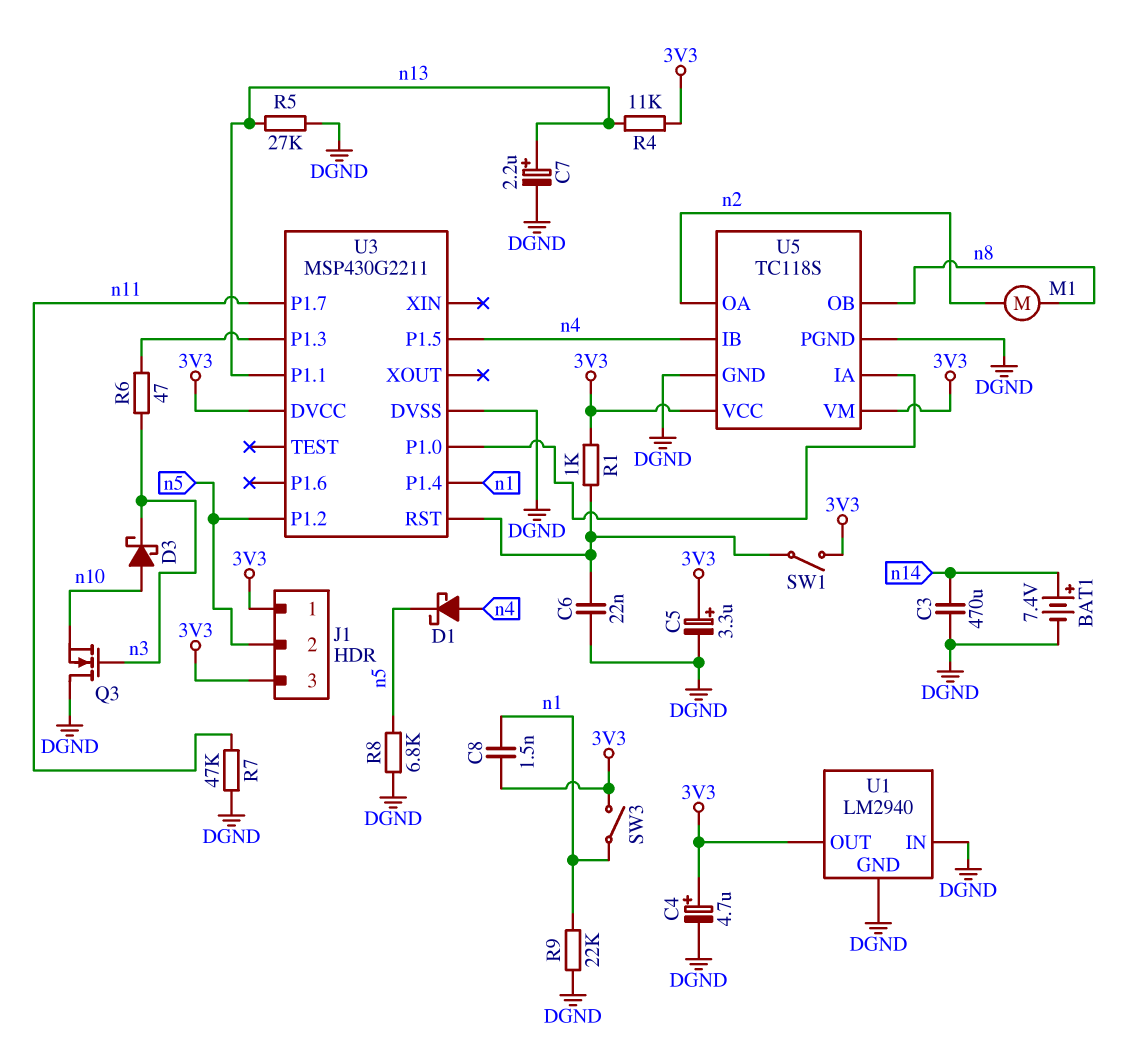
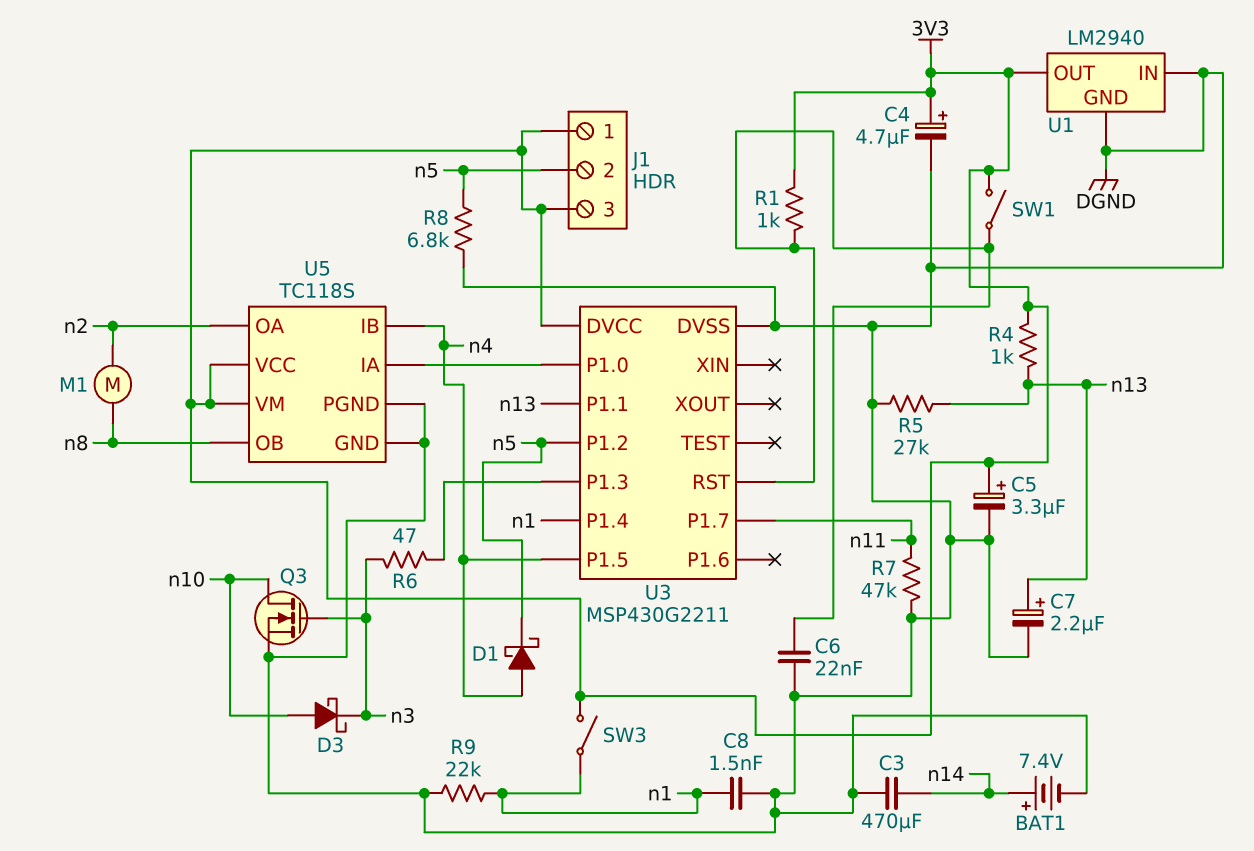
C8: 1.5nF (3V3, n1) -> 1.5nF (DGND, n1)
Q3: NMOS (G n3, D DGND, S n10) -> NMOS (G n3, D n10, S DGND)
R4: 11k (3V3, n13) -> 1k (3V3, n13)

